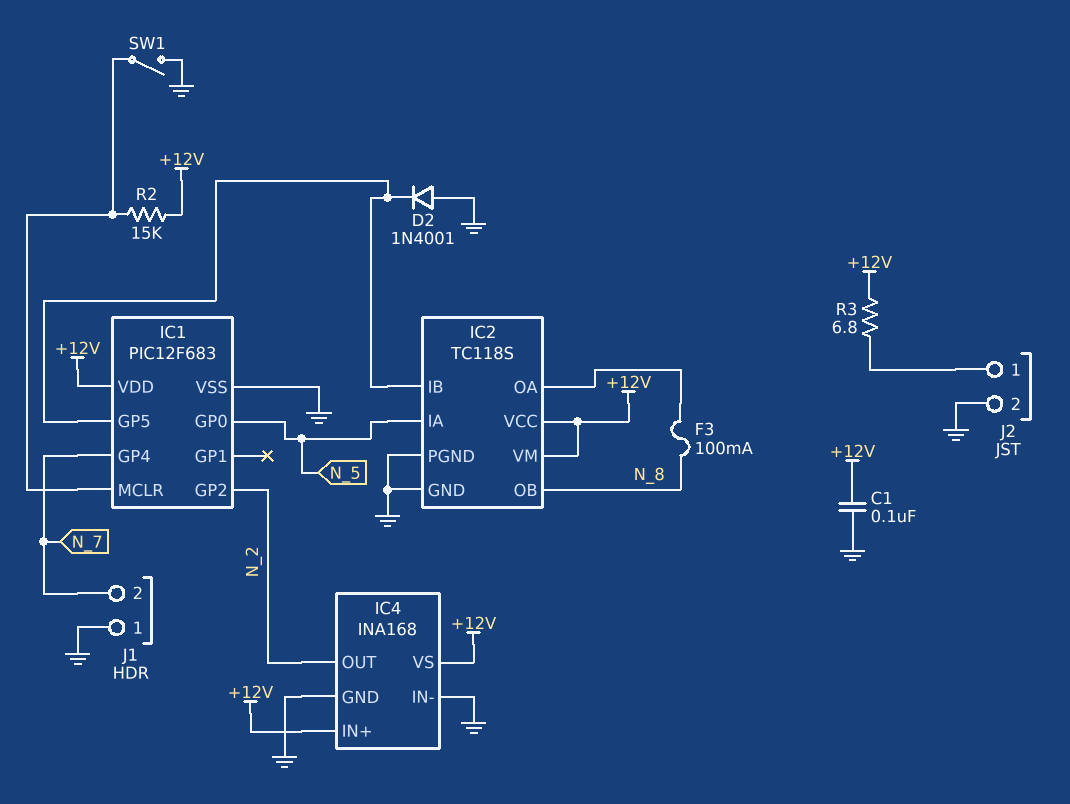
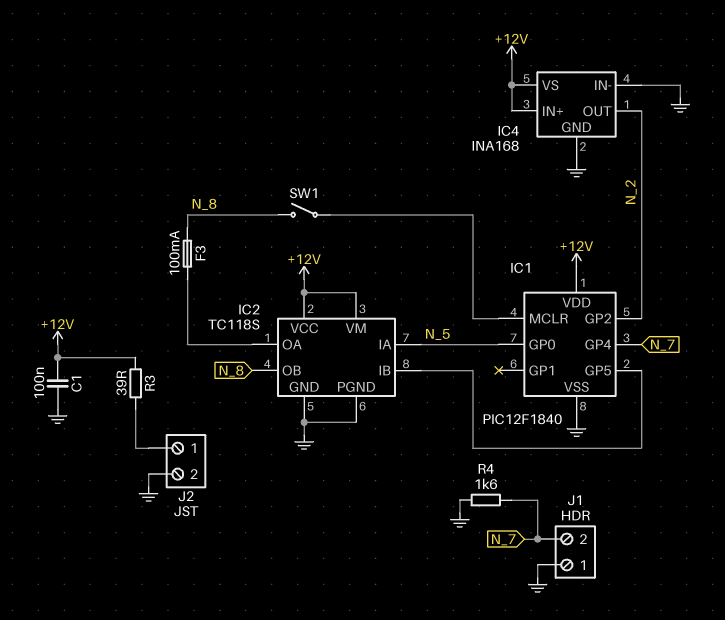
D2: diode 1N4001 (A GND, K IC1/GP5) -> none
IC1: PIC12F683 -> PIC12F1840
R2: 15k (+12V, IC1/MCLR) -> none
R3: 6.8 (+12V, J2/1) -> 39 (+12V, J2/1)
R4: none -> 1.6k (GND, N_7)
SW1: switch (GND, IC1/MCLR) -> switch (IC1/MCLR, N_8)

